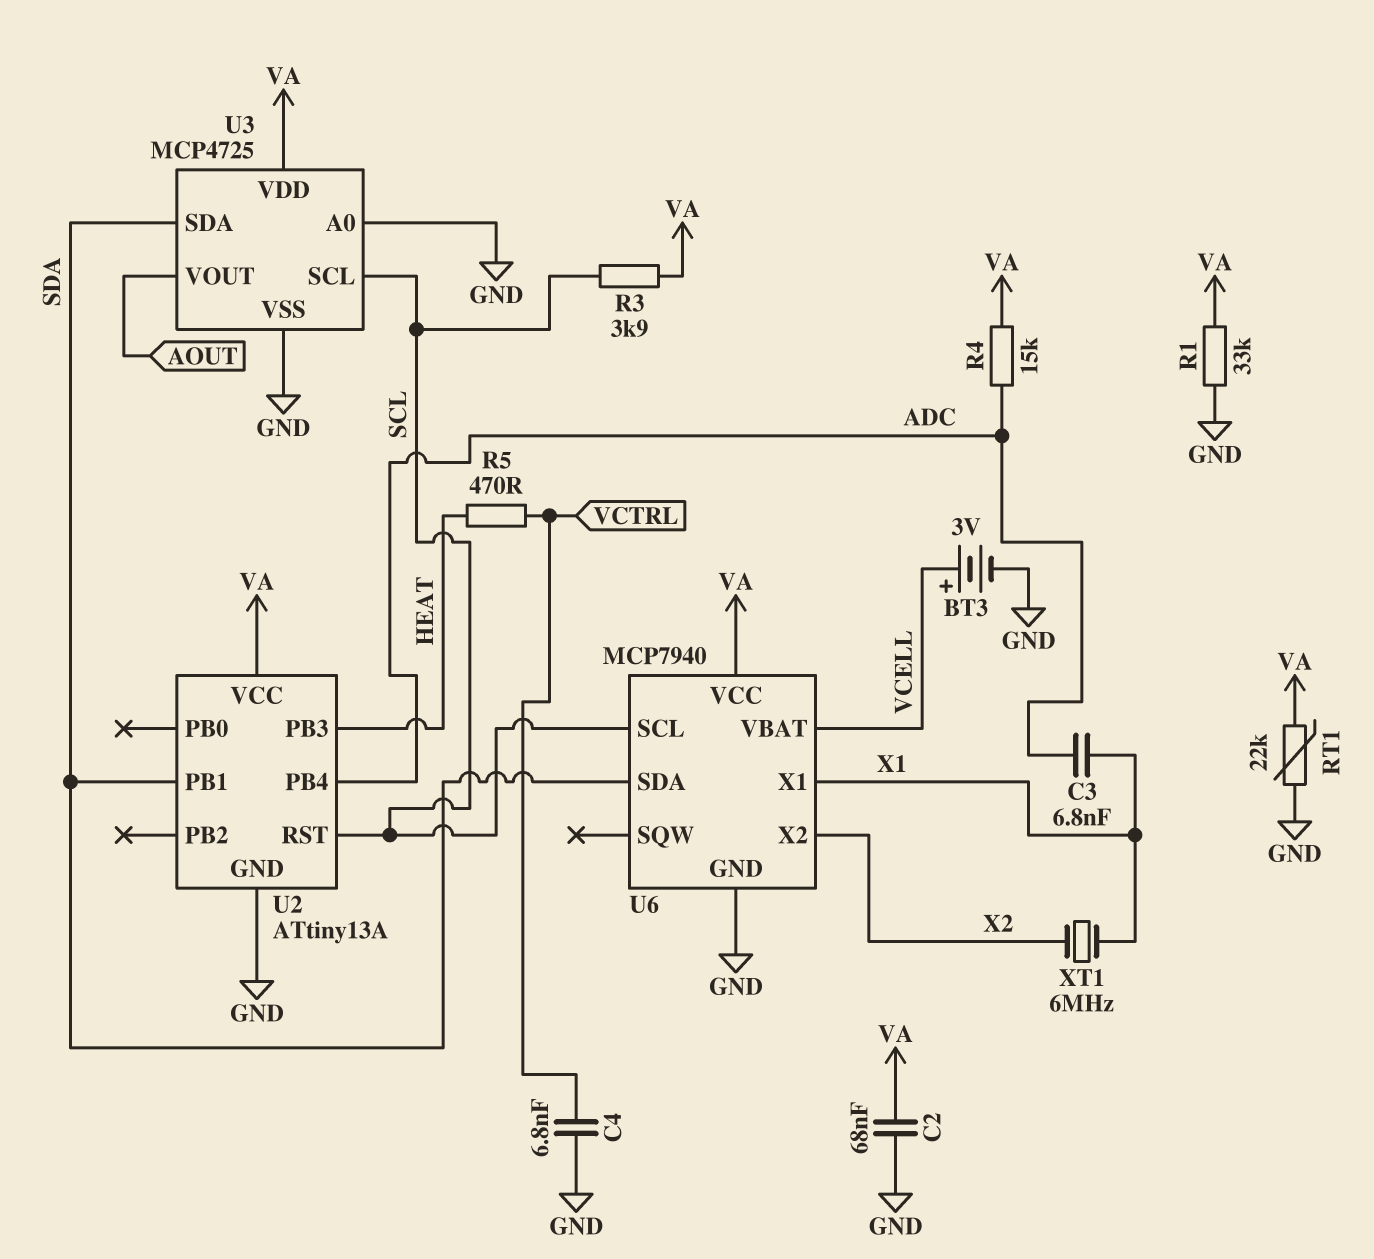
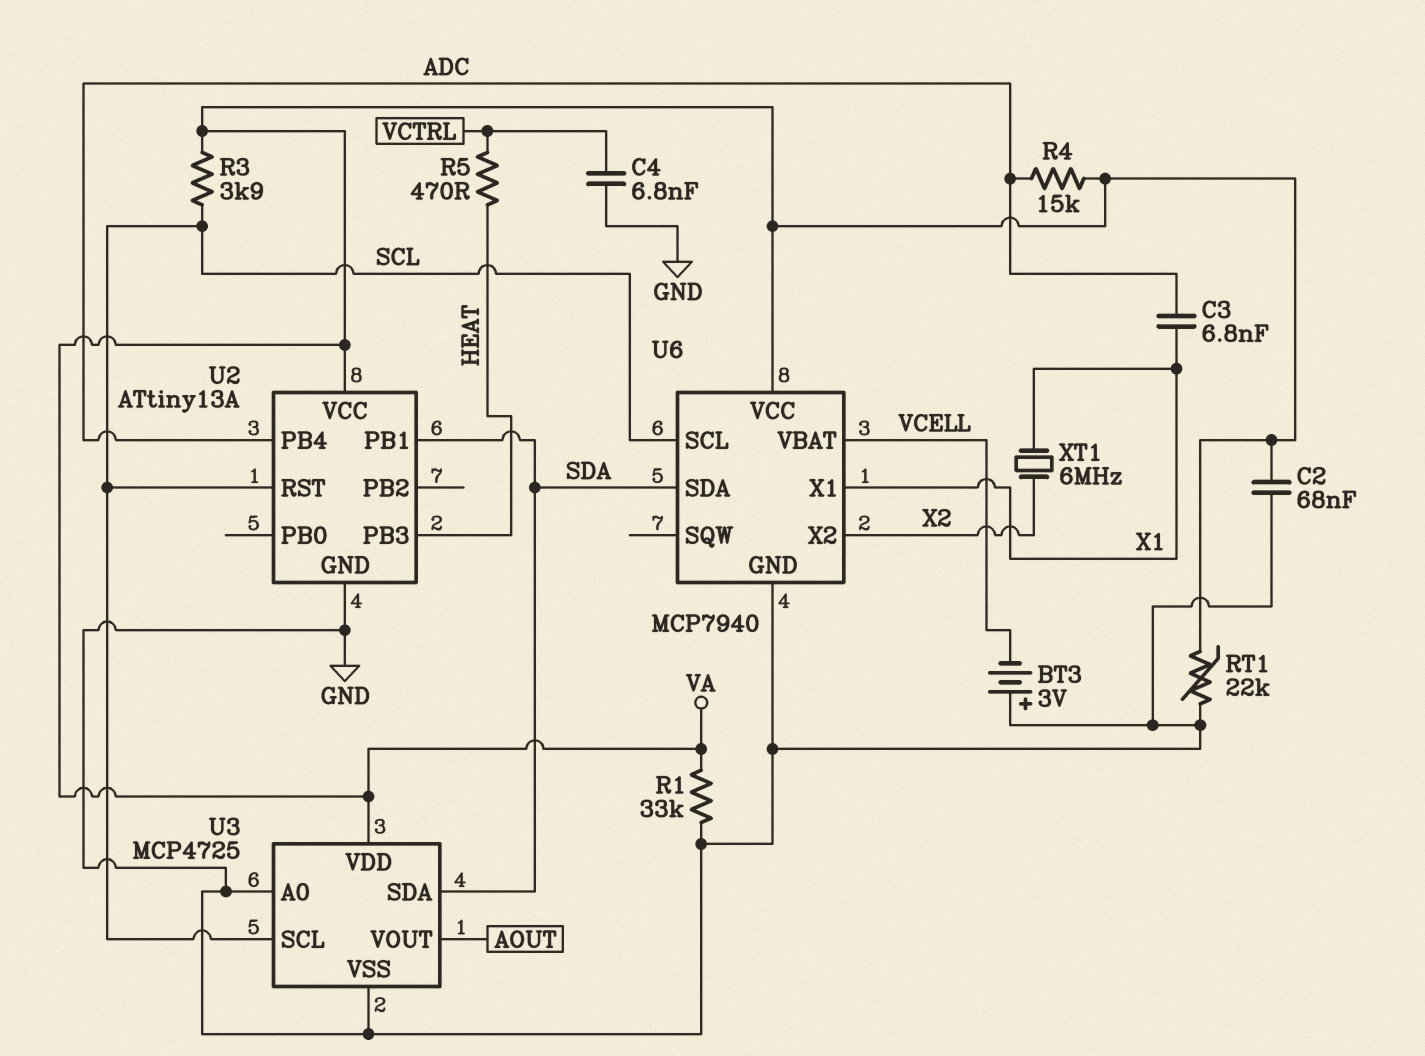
BT3: 3V (plus VCELL, minus GND) -> 3V (plus GND, minus VCELL)

